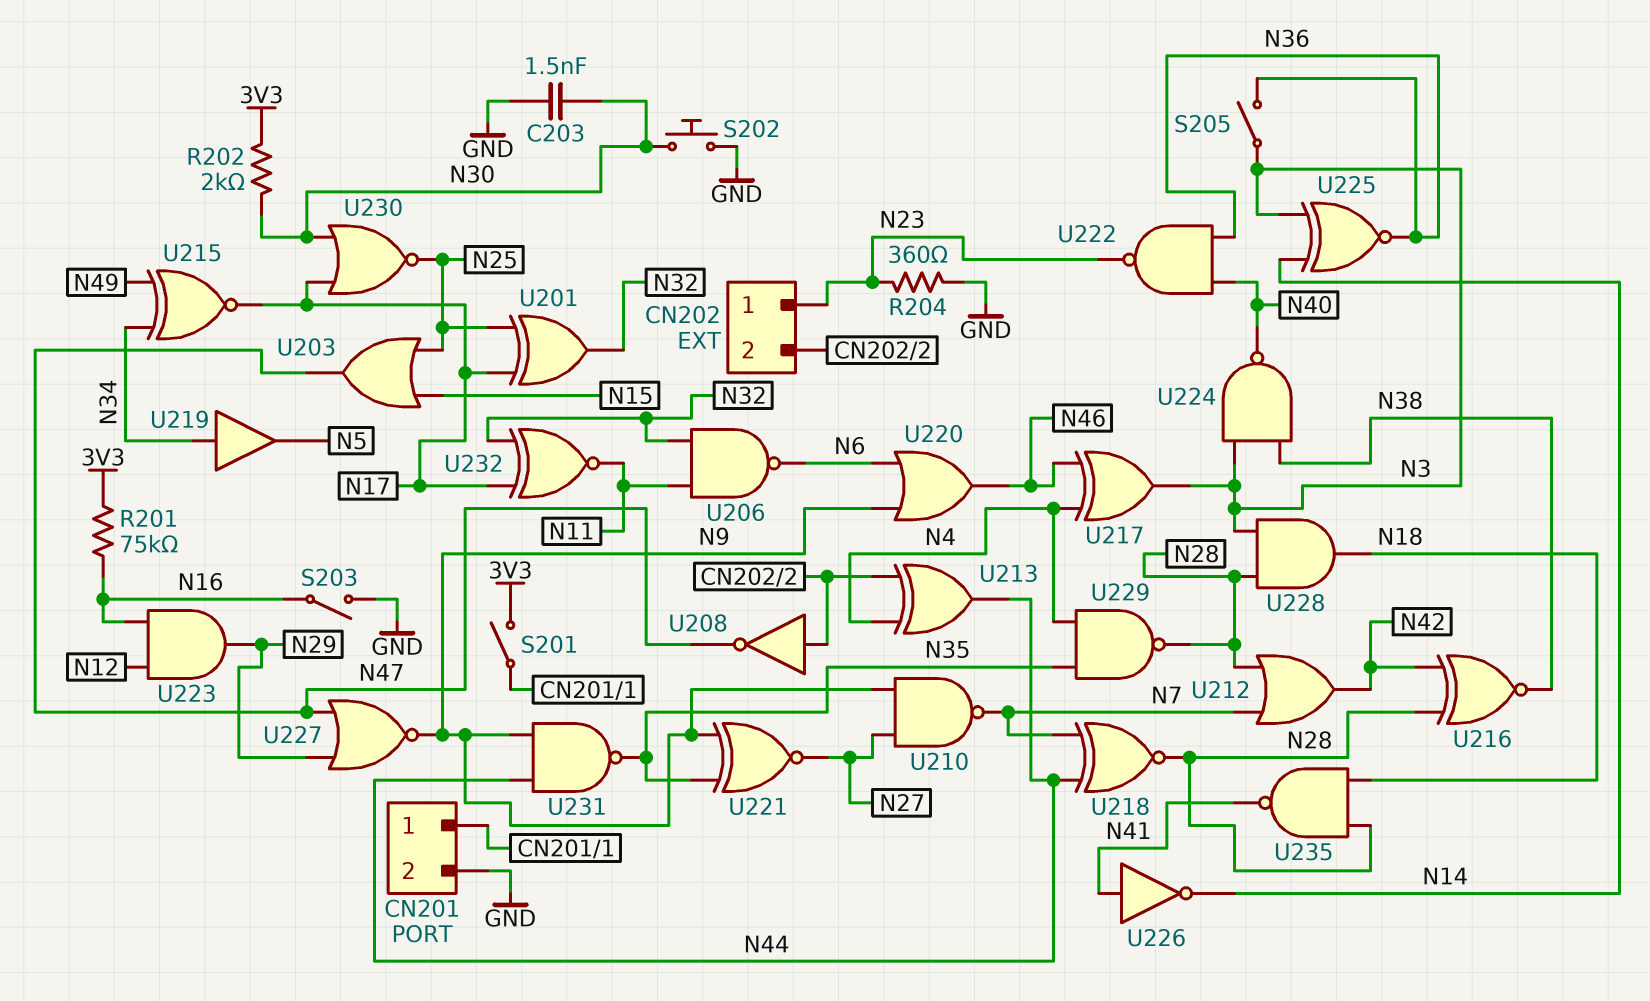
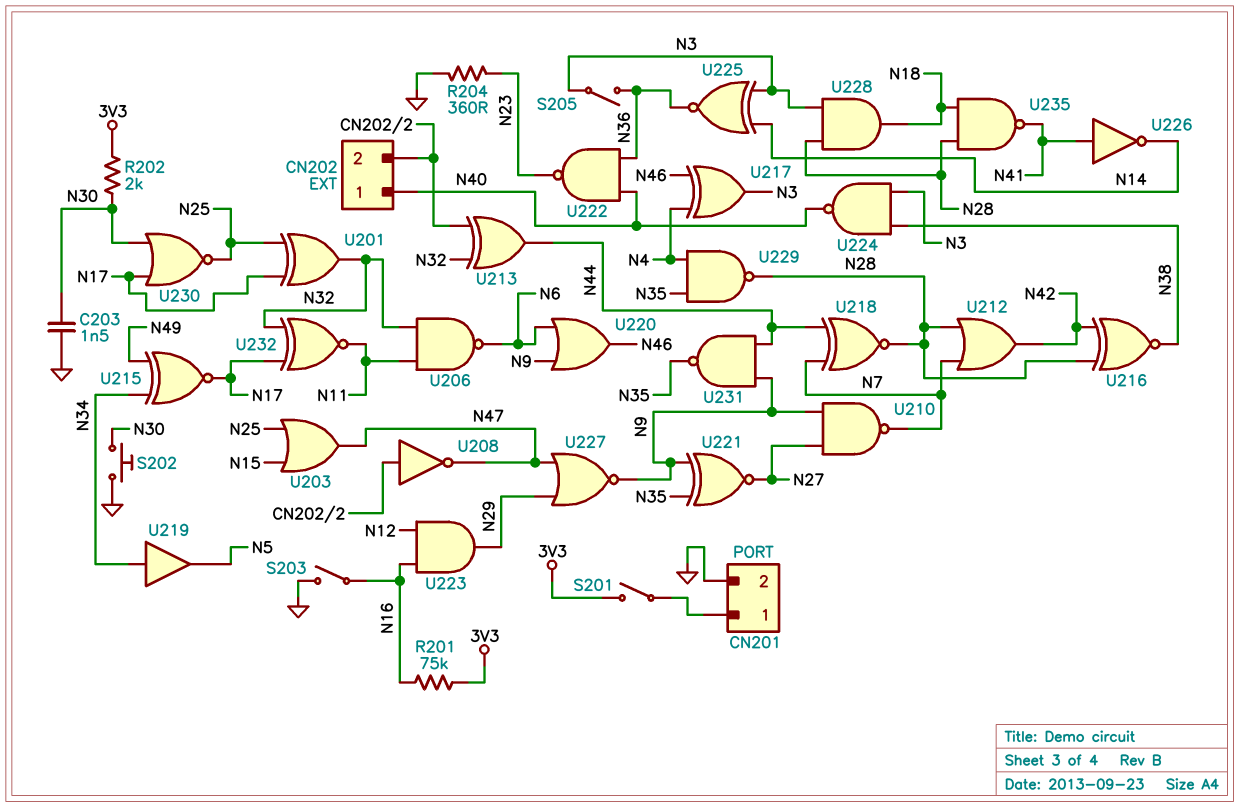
CN202 pin 1: N23 -> N40
U213: XOR (in CN202/2, in N4, out N44) -> XOR (in CN202/2, in N32, out N44)

